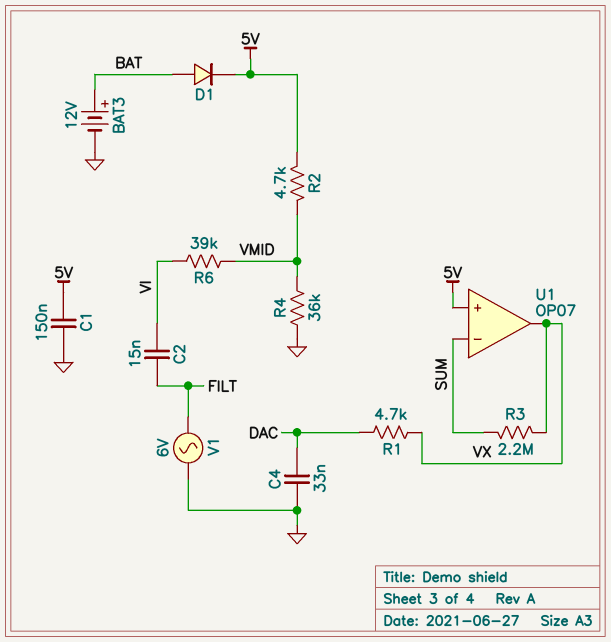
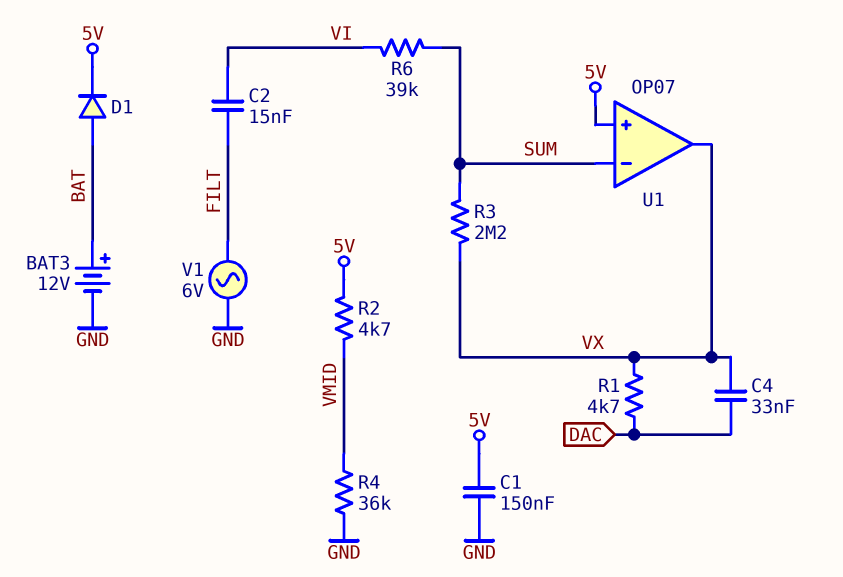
C4: 33nF (DAC, GND) -> 33nF (DAC, VX)
R6: 39k (VI, VMID) -> 39k (SUM, VI)

